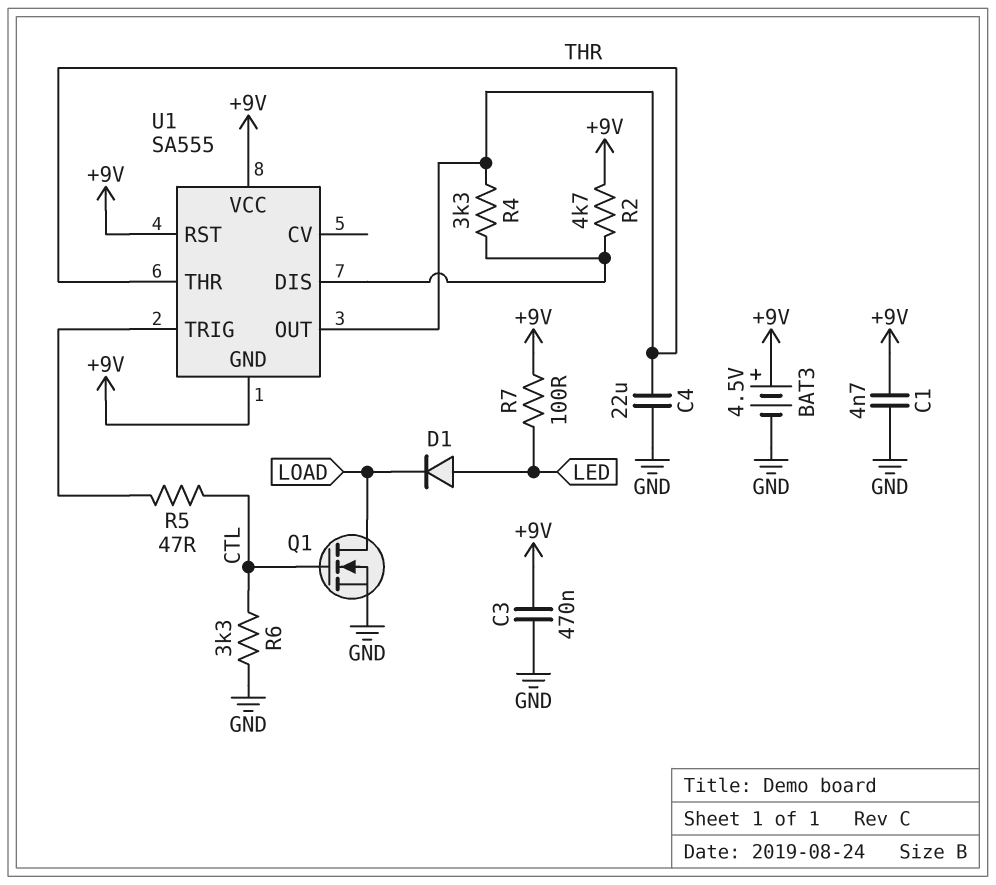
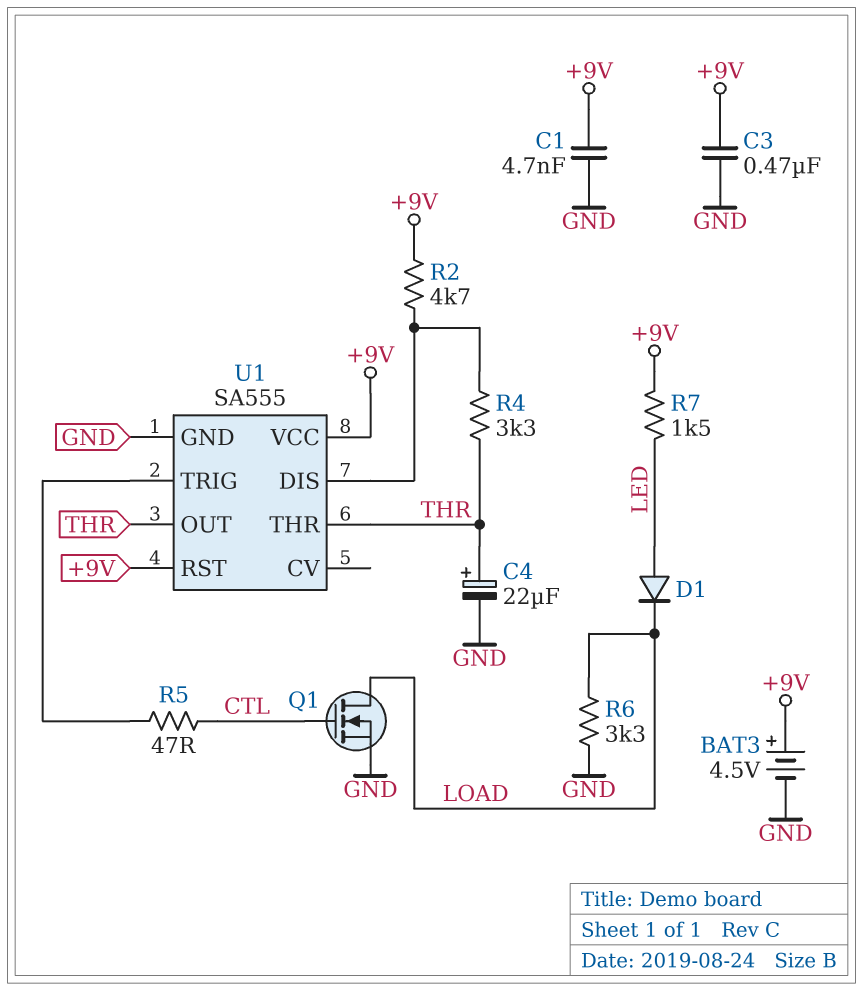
C4: 22uF (GND, THR) -> 22uF (plus THR, minus GND)
R6: 3.3k (CTL, GND) -> 3.3k (GND, LOAD)
R7: 100 (+9V, LED) -> 1.5k (+9V, LED)
U1 pin GND: +9V -> GND

